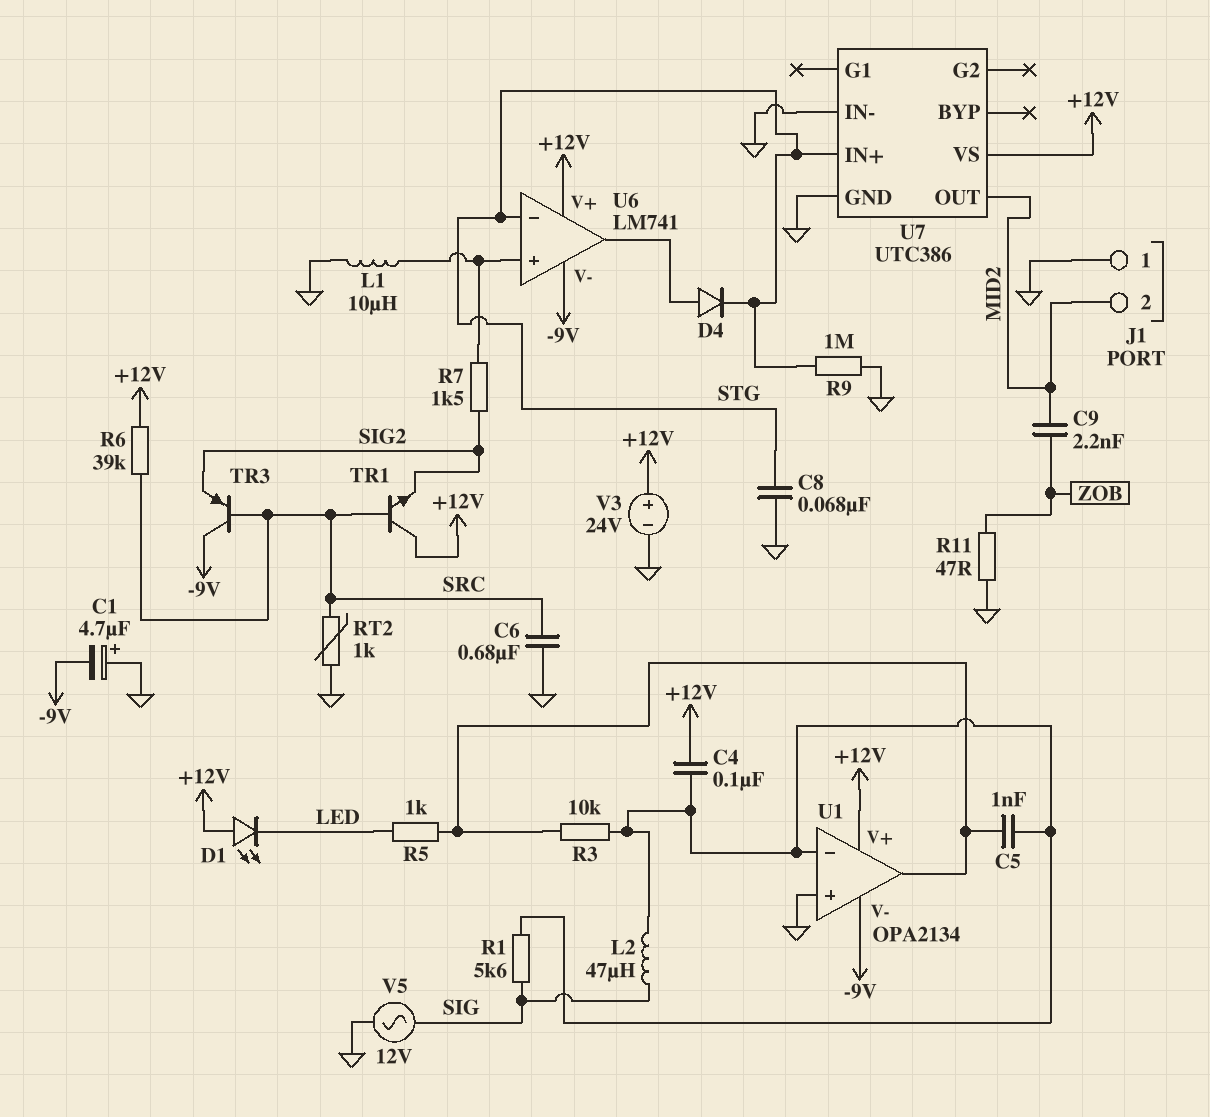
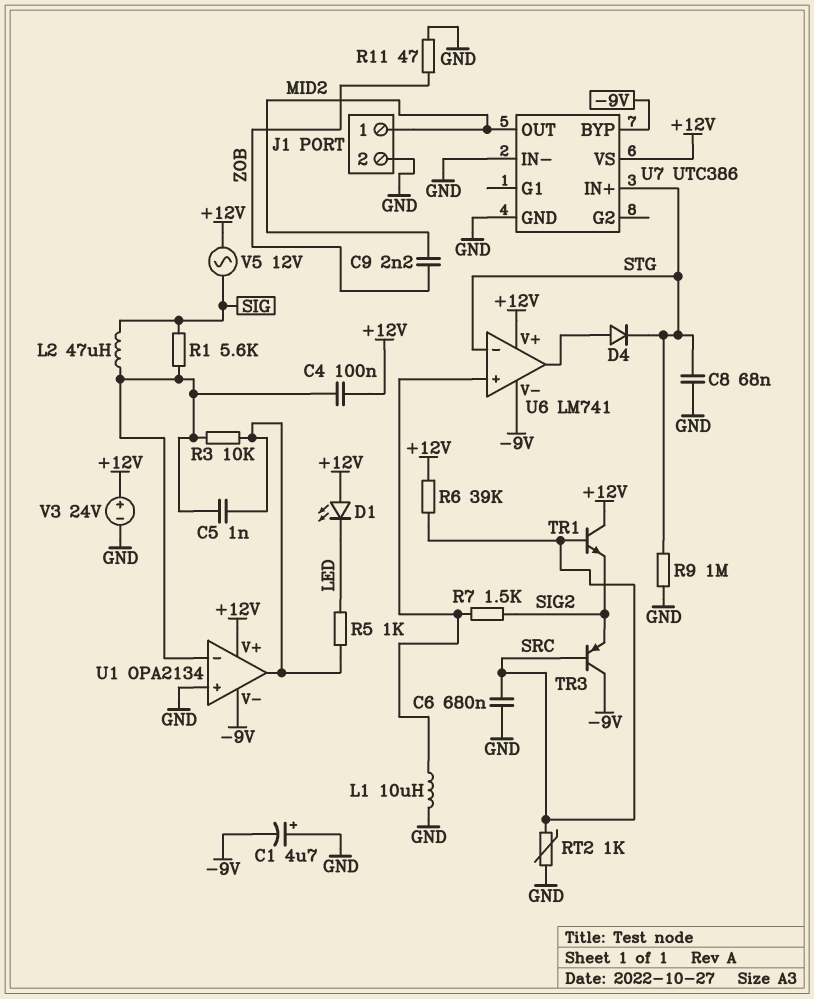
J1 pin 1: GND -> MID2
J1 pin 2: MID2 -> GND
U7 pin BYP: none -> -9V
V5: AC 12V (GND, SIG) -> AC 12V (+12V, SIG)

